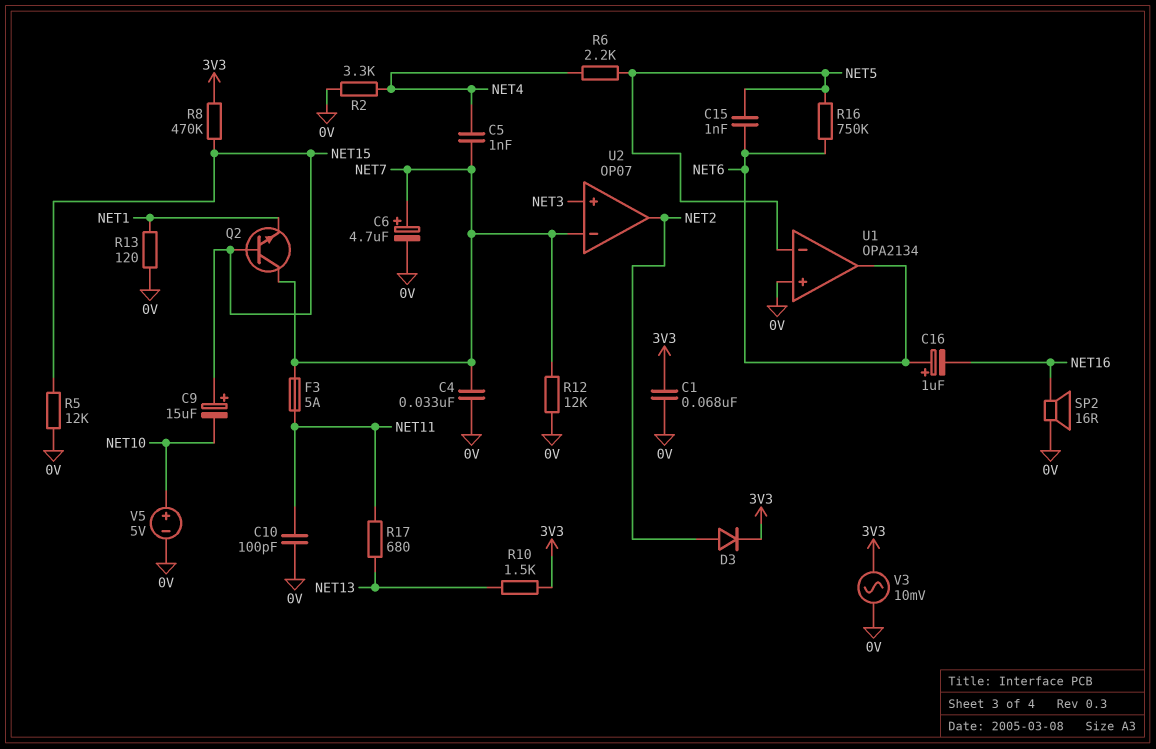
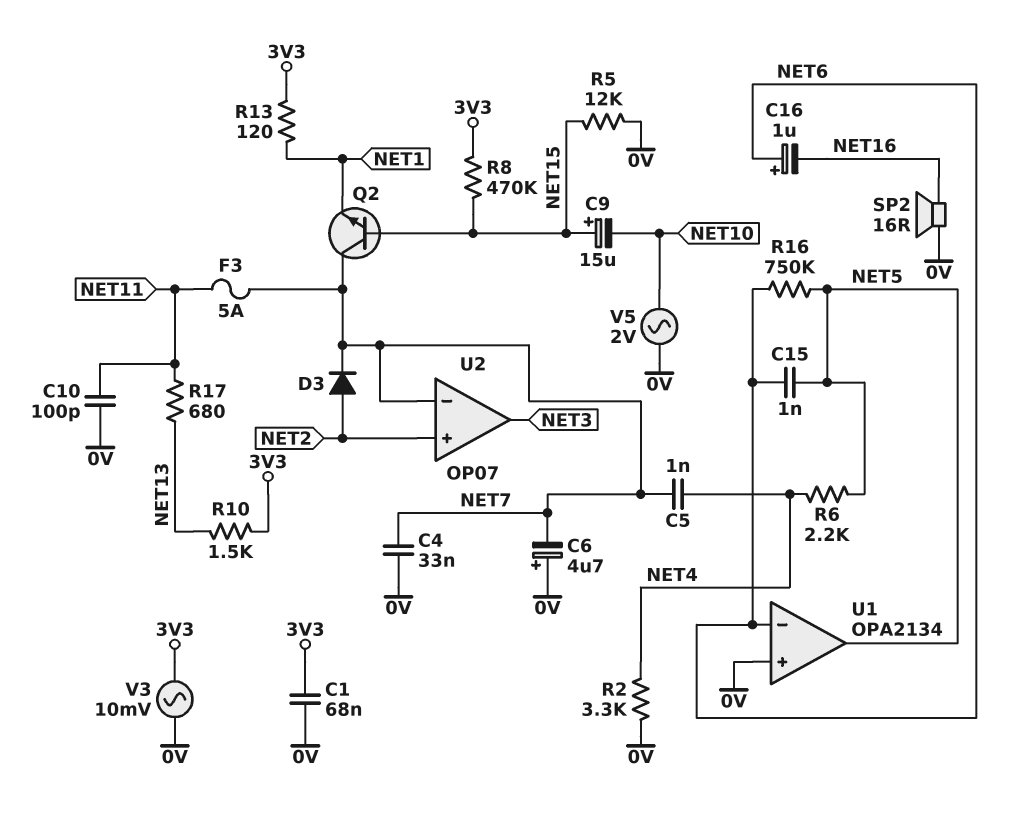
C6: 4.7uF (plus NET7, minus 0V) -> 4.7uF (plus 0V, minus NET7)
D3: diode (A NET2, K 3V3) -> diode (A NET2, K NET7)
R12: 12k (0V, NET7) -> none
R13: 120 (0V, NET1) -> 120 (3V3, NET1)
U1 pin in-: NET5 -> NET6
U1 pin out: NET6 -> NET5
U2 pin in+: NET3 -> NET2
U2 pin out: NET2 -> NET3
V5: 5V (plus NET10, minus 0V) -> AC 2V (0V, NET10)

